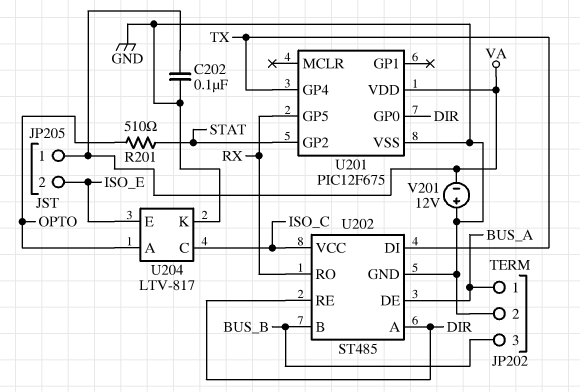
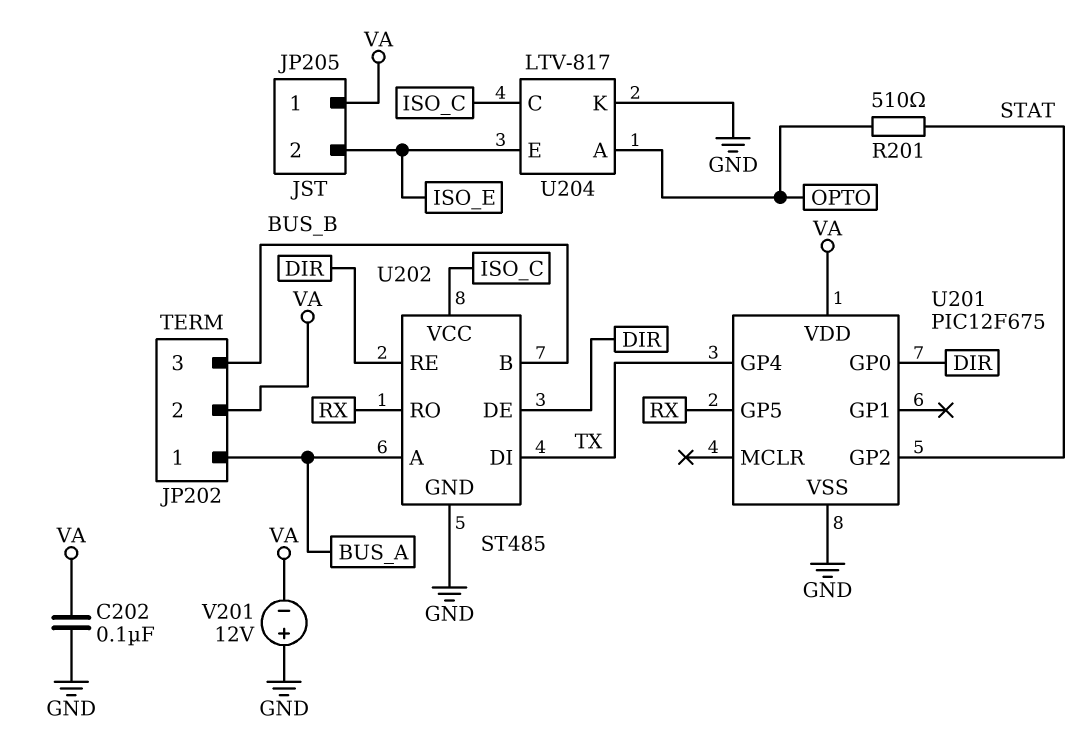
JP202 pin 2: GND -> VA
U202 pin A: DIR -> BUS_A
U202 pin DE: BUS_A -> DIR

